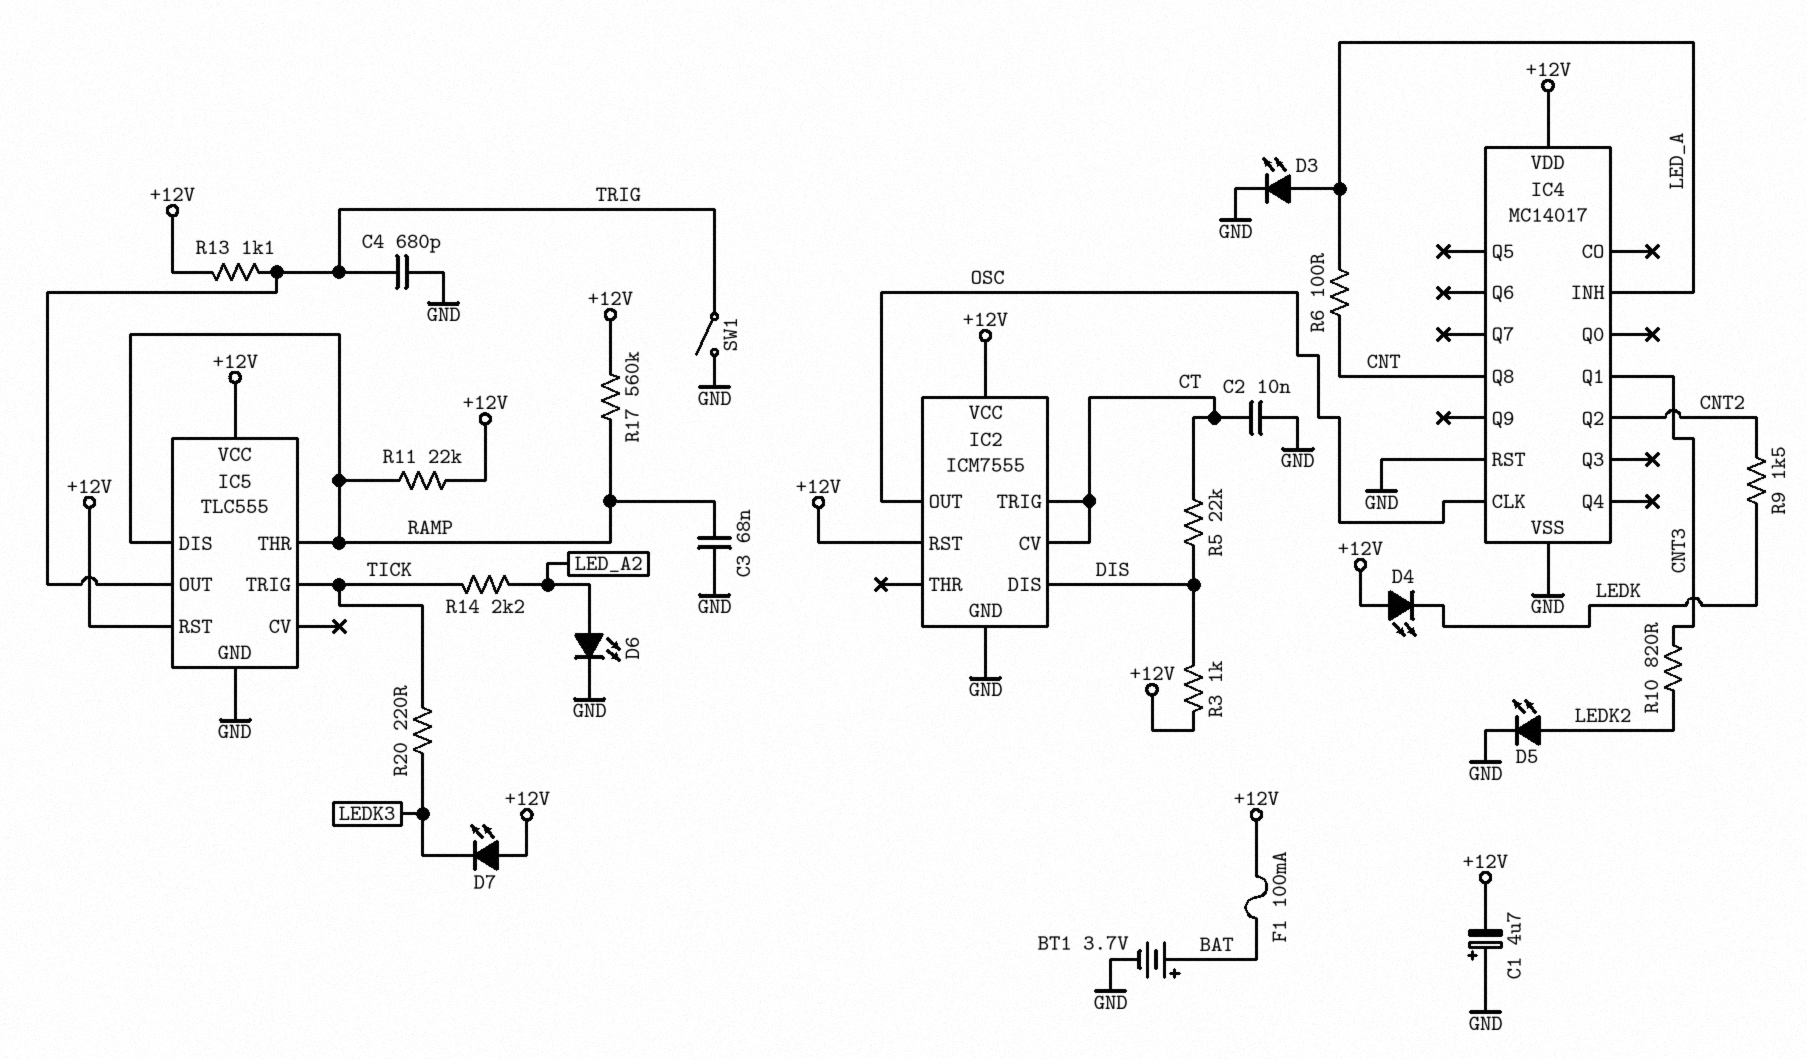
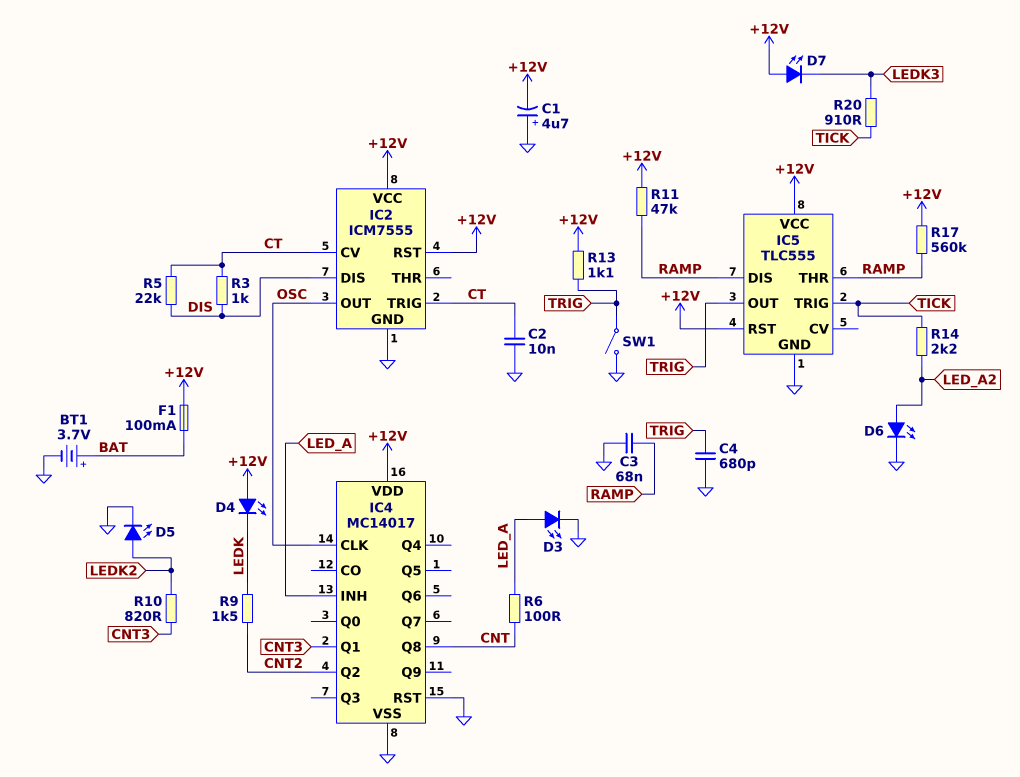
R3: 1k (+12V, DIS) -> 1k (CT, DIS)
R11: 22k (+12V, RAMP) -> 47k (+12V, RAMP)
R20: 220 (LEDK3, TICK) -> 910 (LEDK3, TICK)

